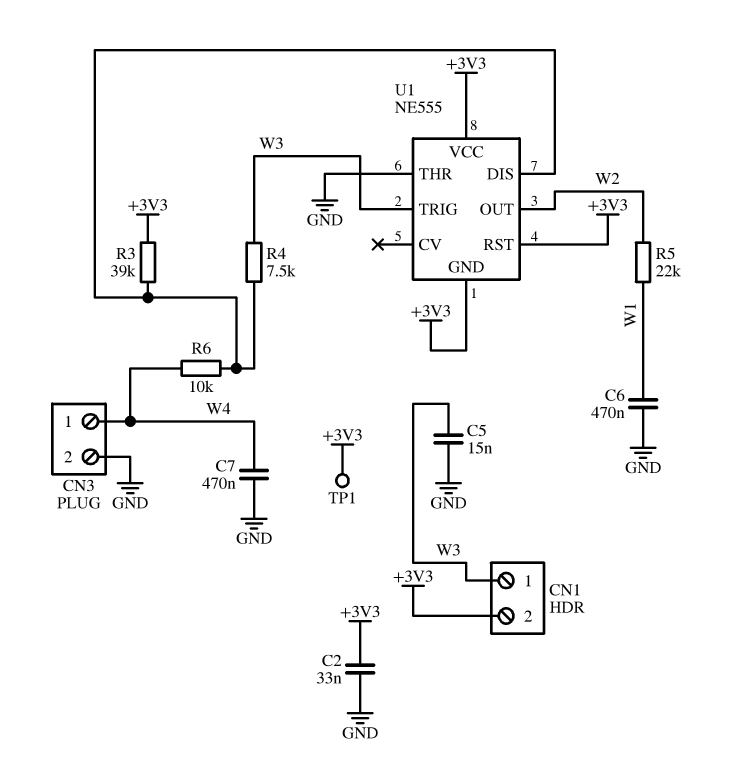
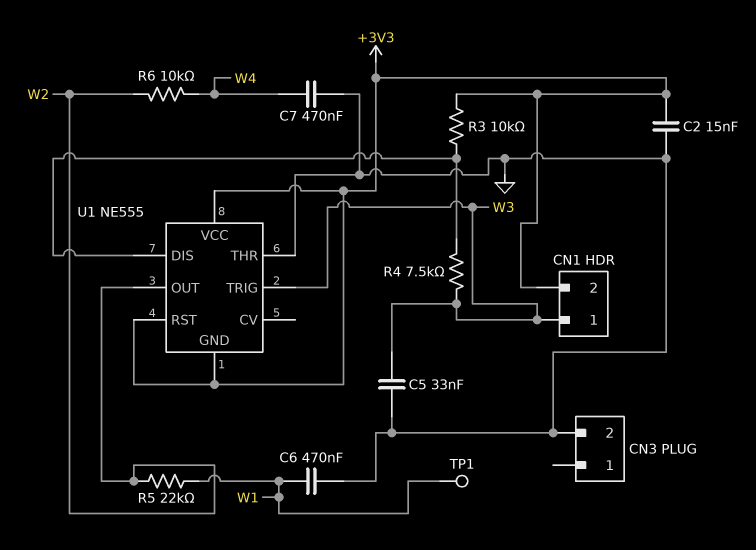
C2: 33nF (+3V3, GND) -> 15nF (+3V3, GND)
C5: 15nF (GND, W3) -> 33nF (GND, W3)
CN3 pin 1: W4 -> none
R3: 39k (+3V3, U1/DIS) -> 10k (+3V3, U1/DIS)
R6: 10k (U1/DIS, W4) -> 10k (W2, W4)
TP1: test point (+3V3) -> test point (W1)

